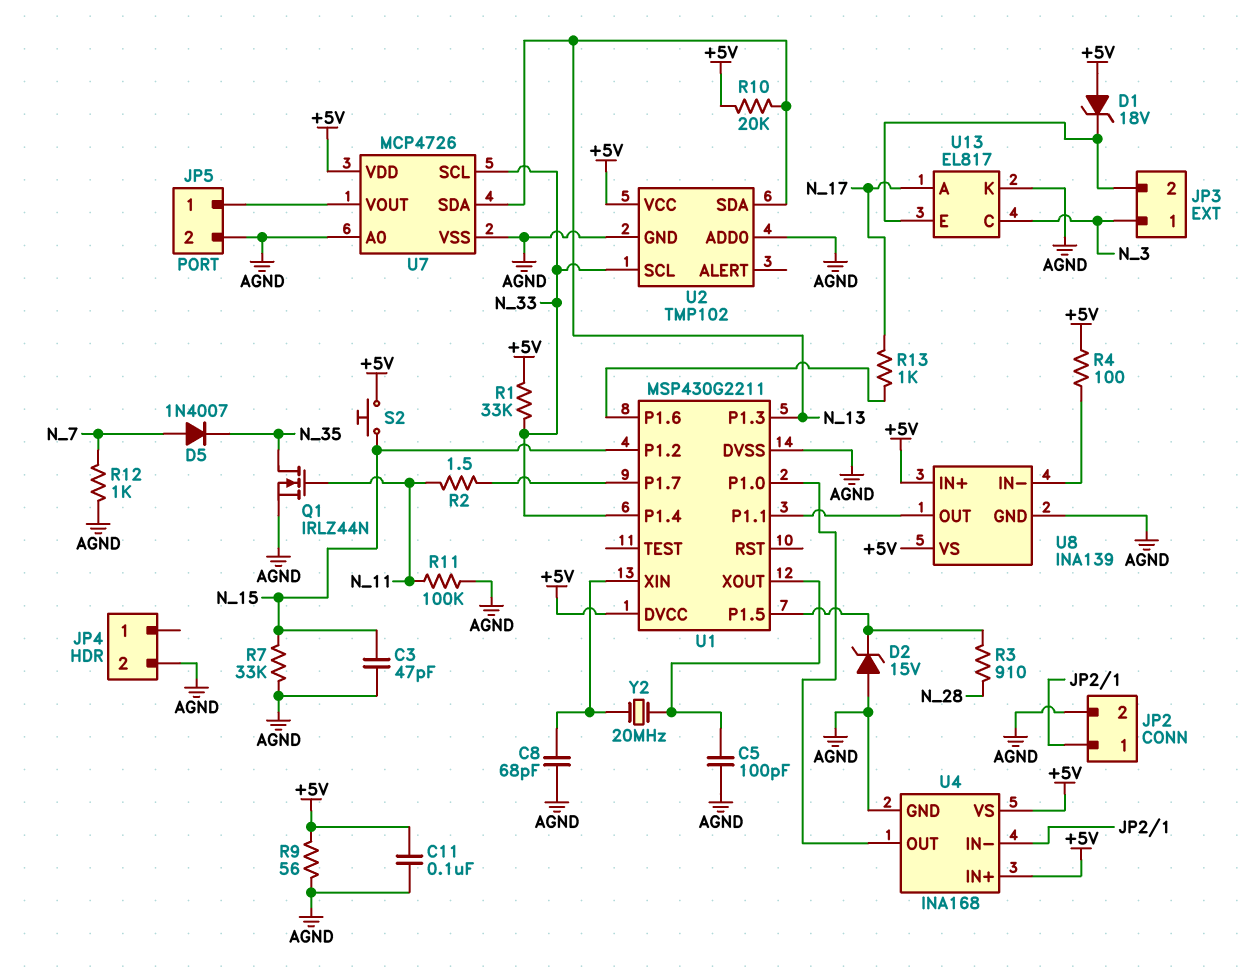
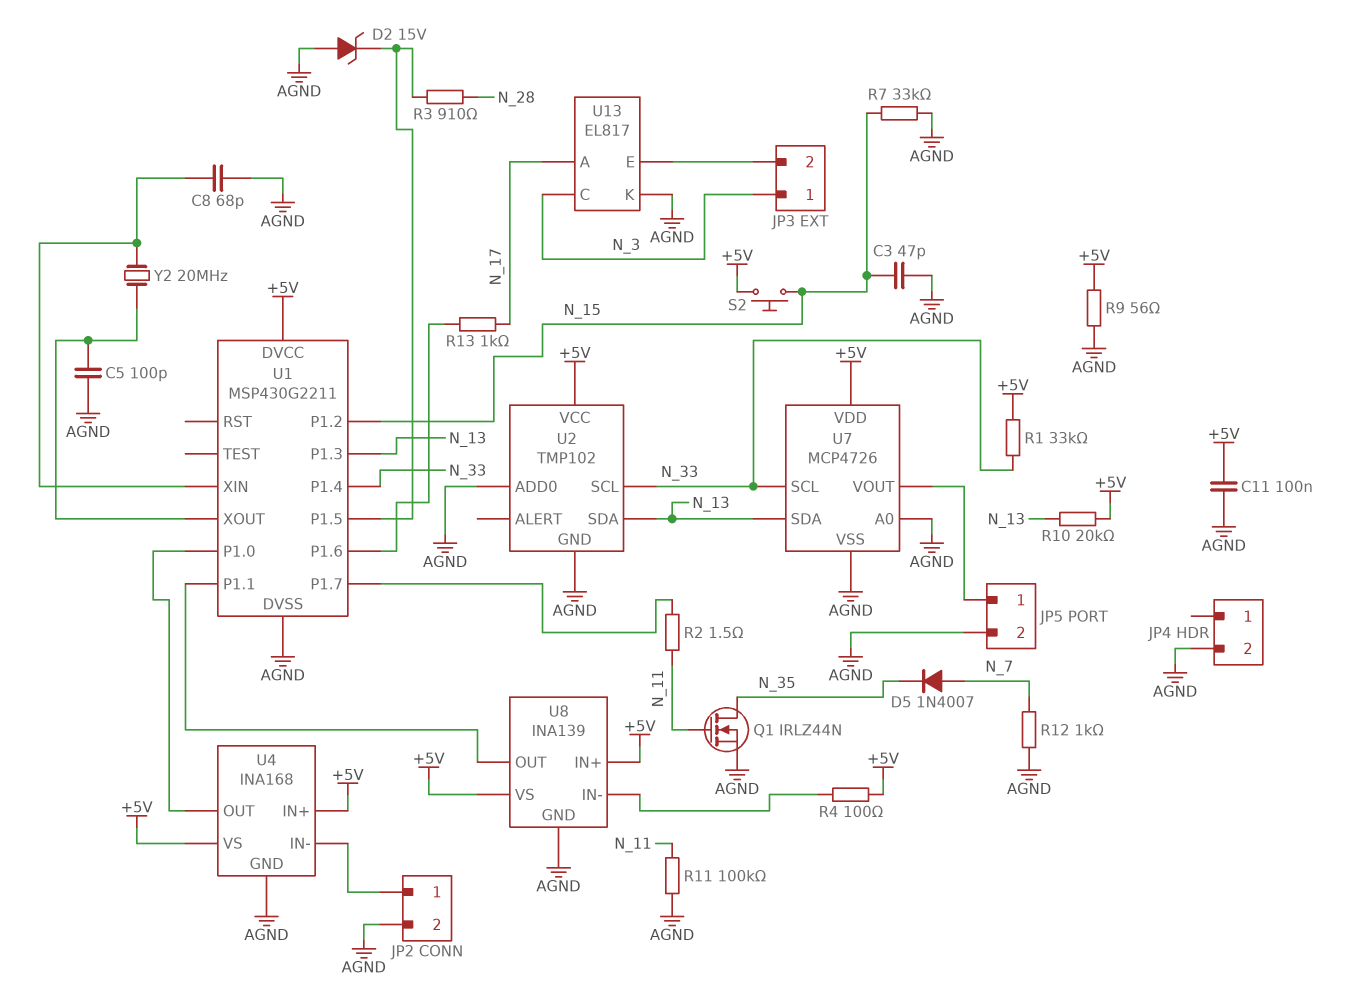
D1: zener 18V (A +5V, K JP3/2) -> none

